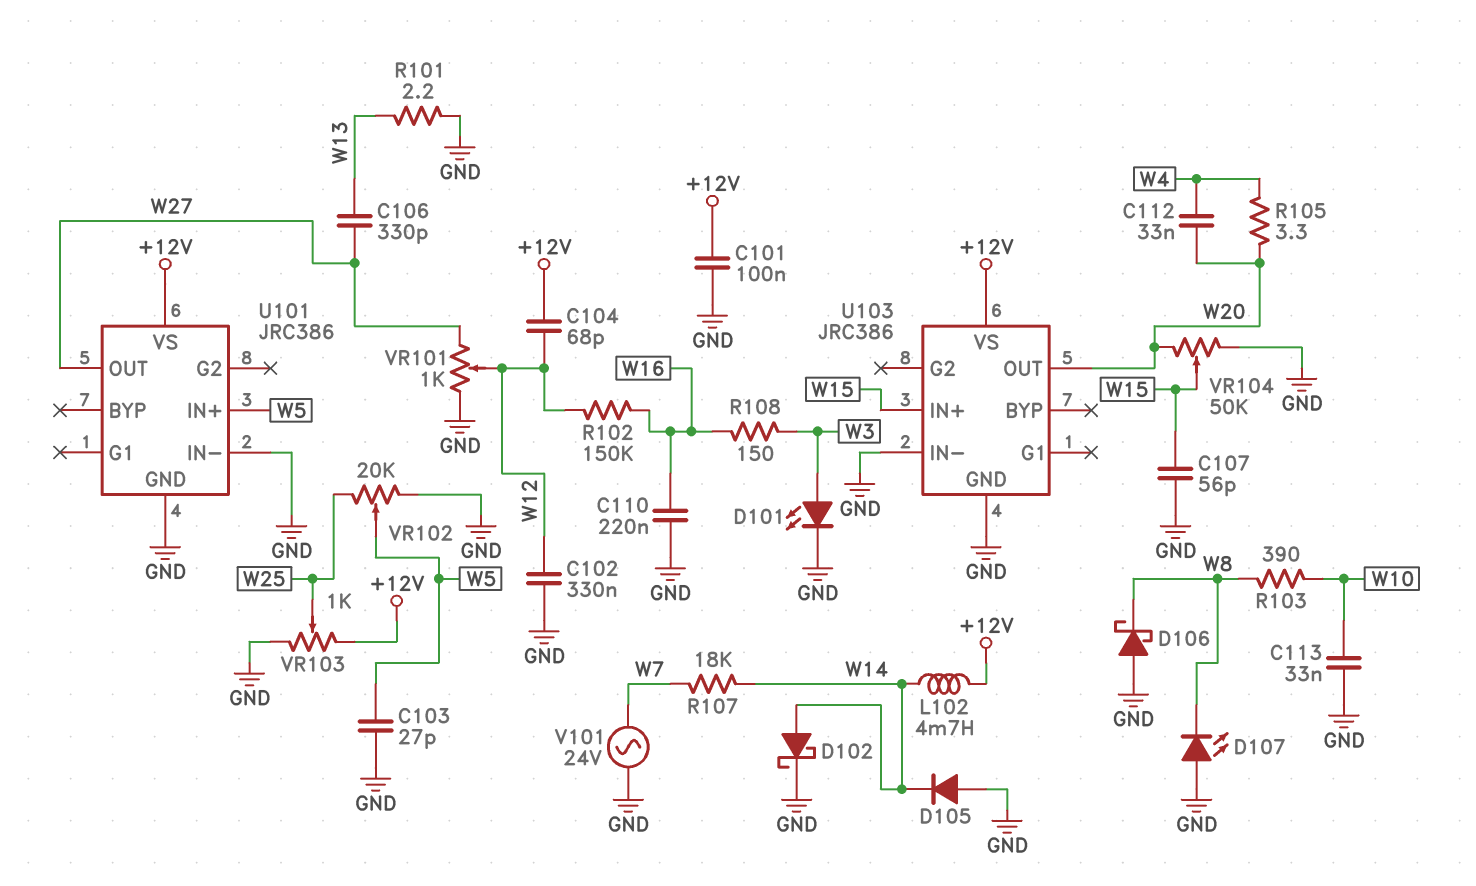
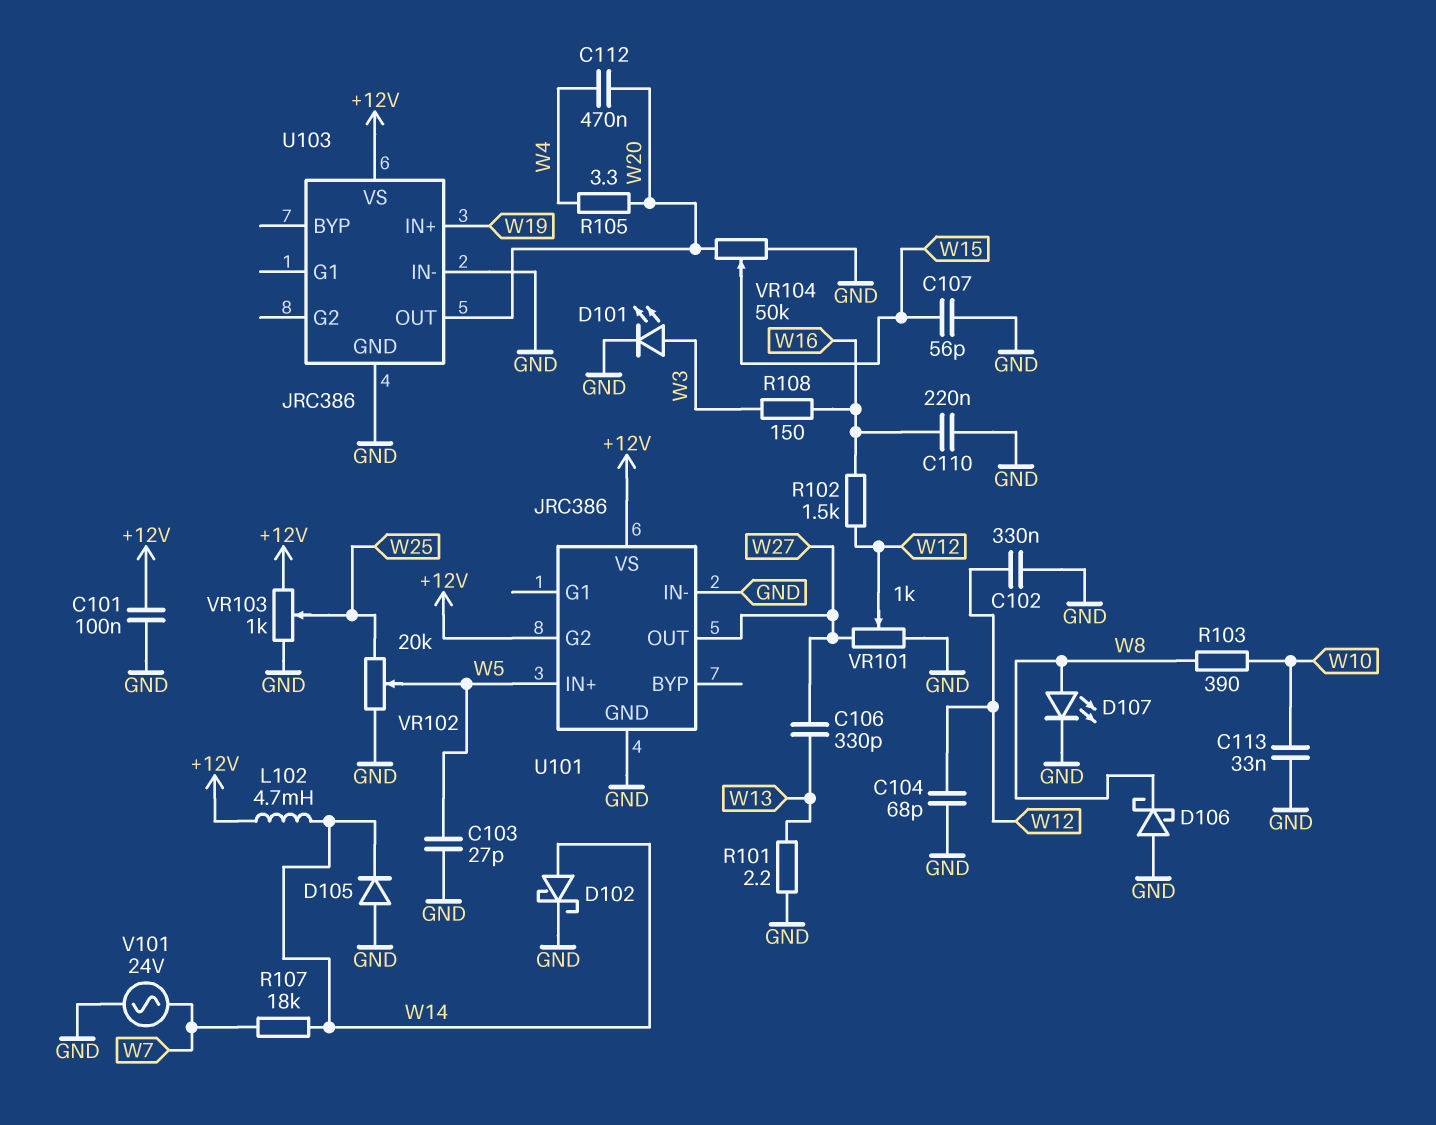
C104: 68pF (+12V, W12) -> 68pF (GND, W12)
C112: 33nF (W4, W20) -> 470nF (W4, W20)
D107: LED (A GND, K W8) -> LED (A W8, K GND)
R102: 150k (W12, W16) -> 1.5k (W12, W16)
U101 pin G2: none -> +12V
U103 pin IN+: W15 -> W19

